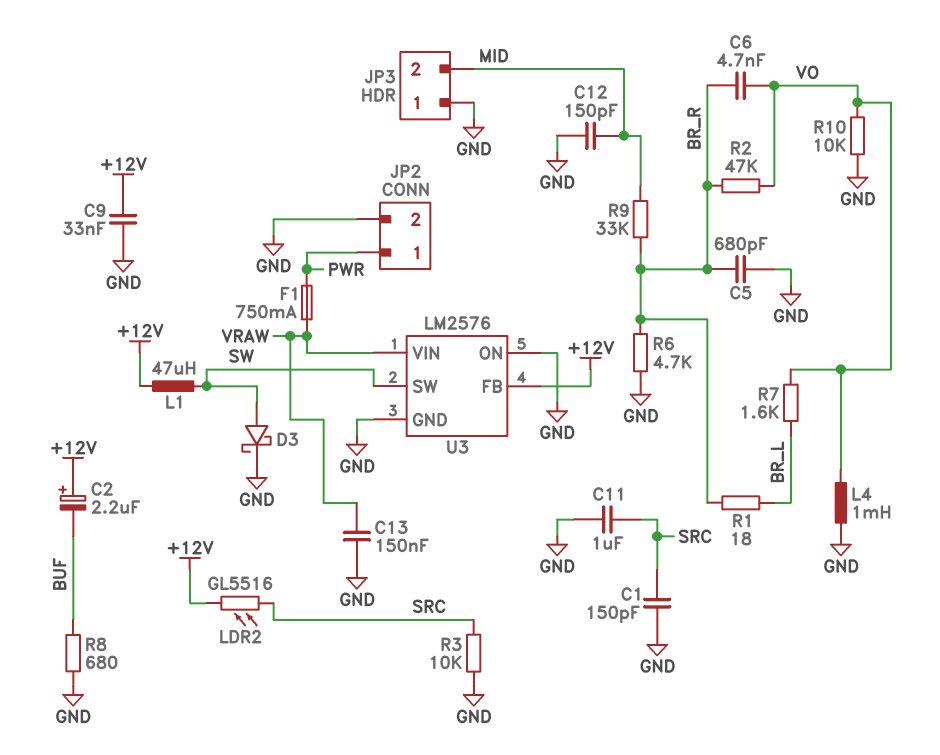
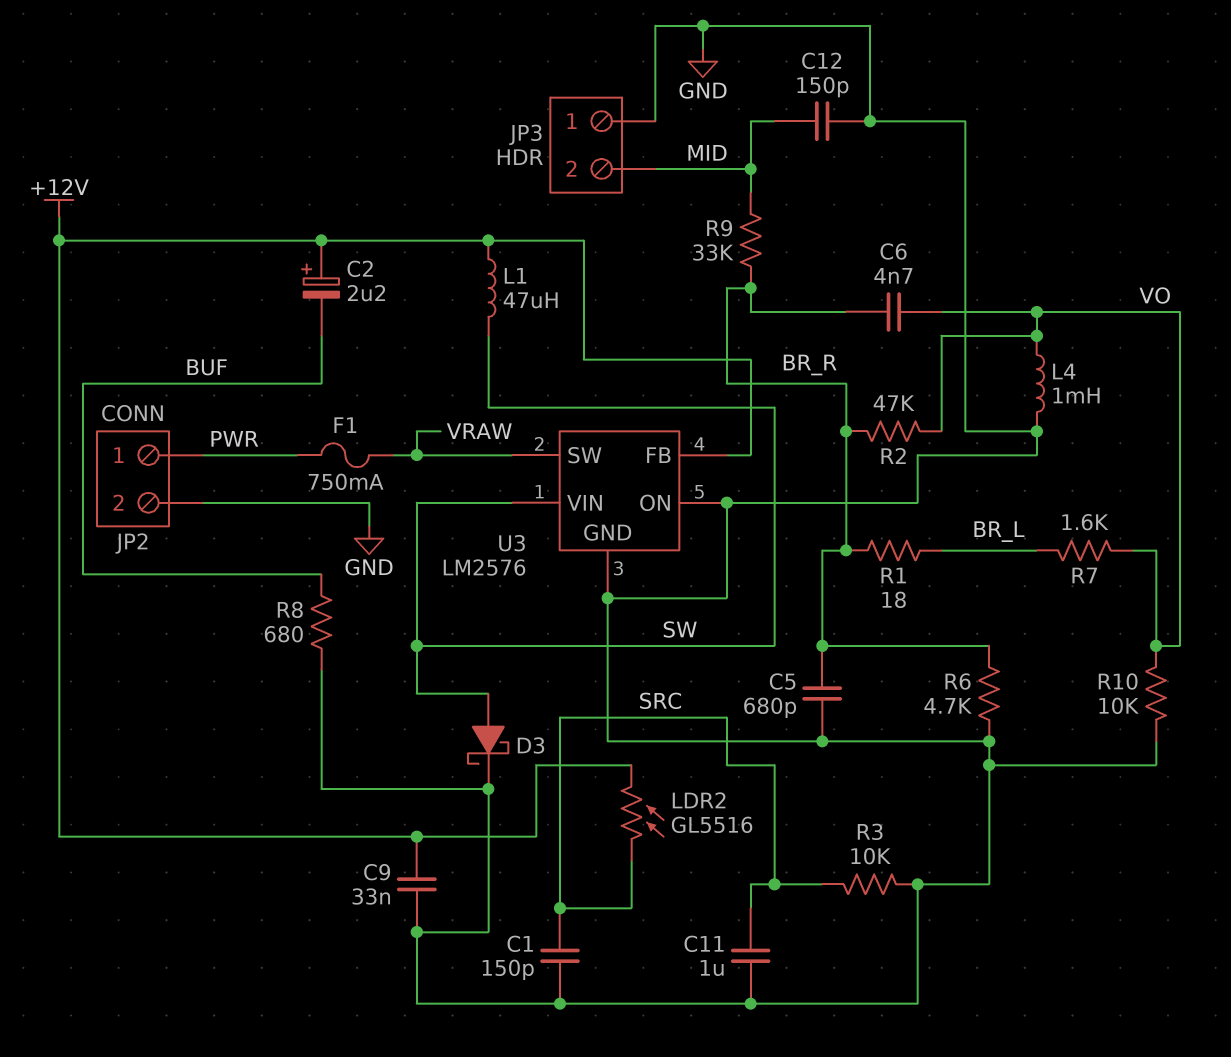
C13: 150nF (GND, VRAW) -> none
U3 pin SW: SW -> VRAW
U3 pin VIN: VRAW -> SW

